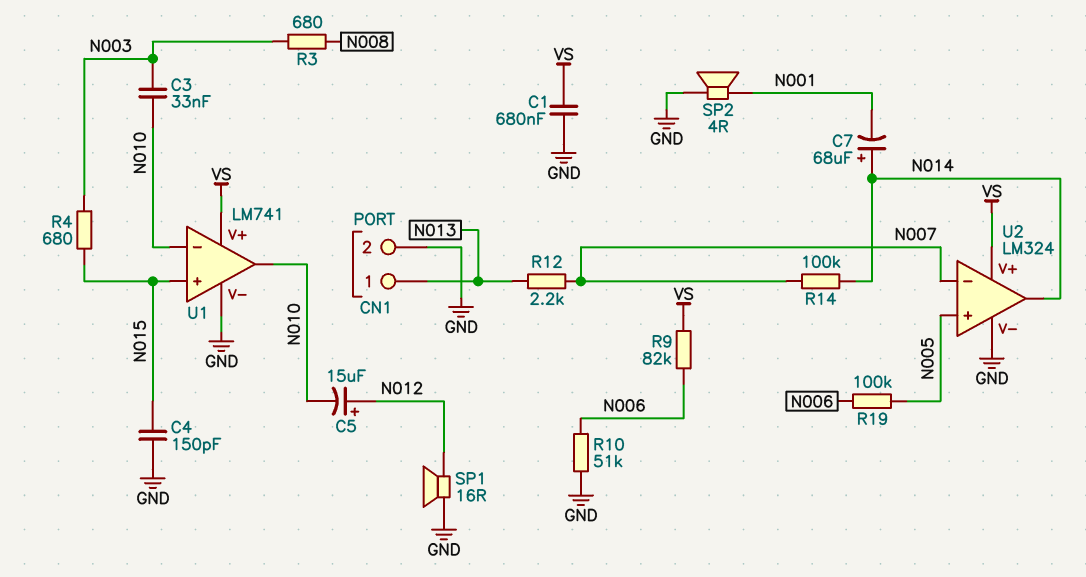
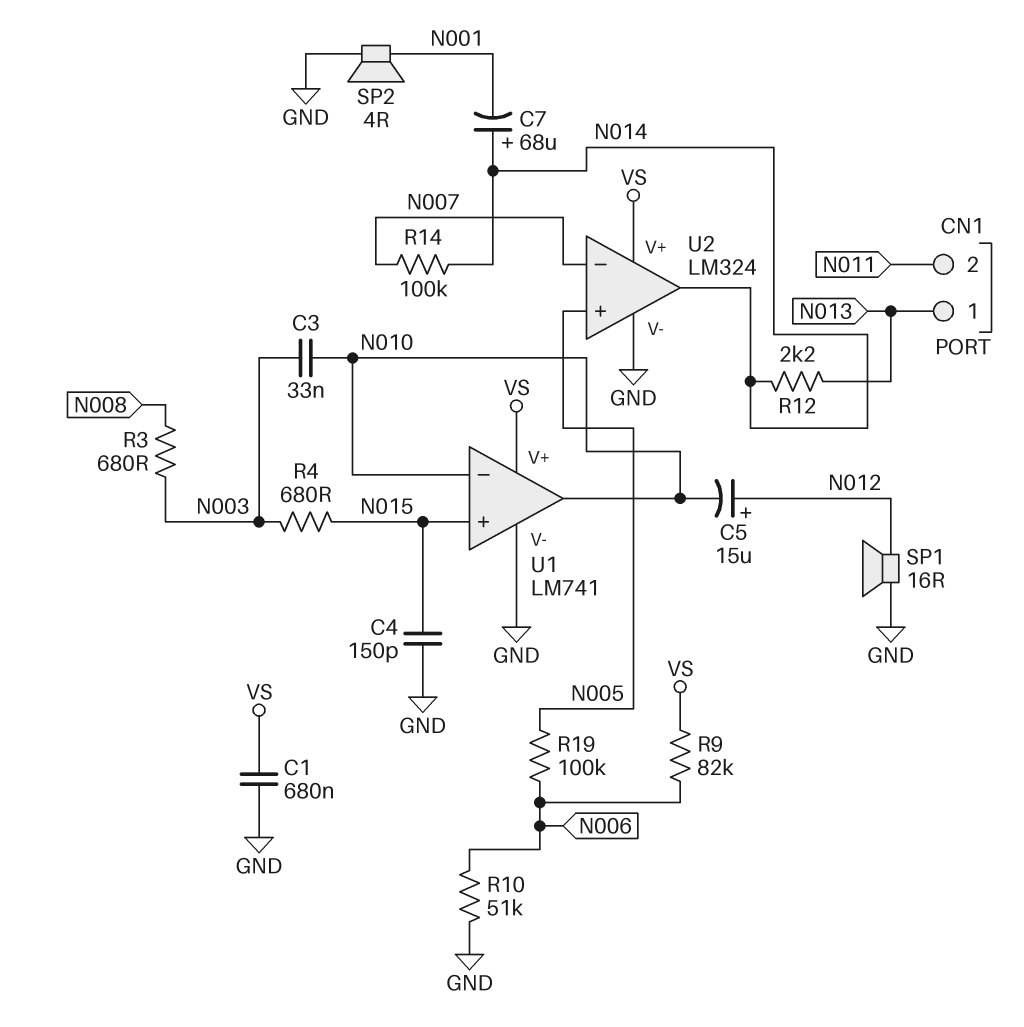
CN1 pin 2: GND -> N011
R12: 2.2k (N007, N013) -> 2.2k (N013, N014)

